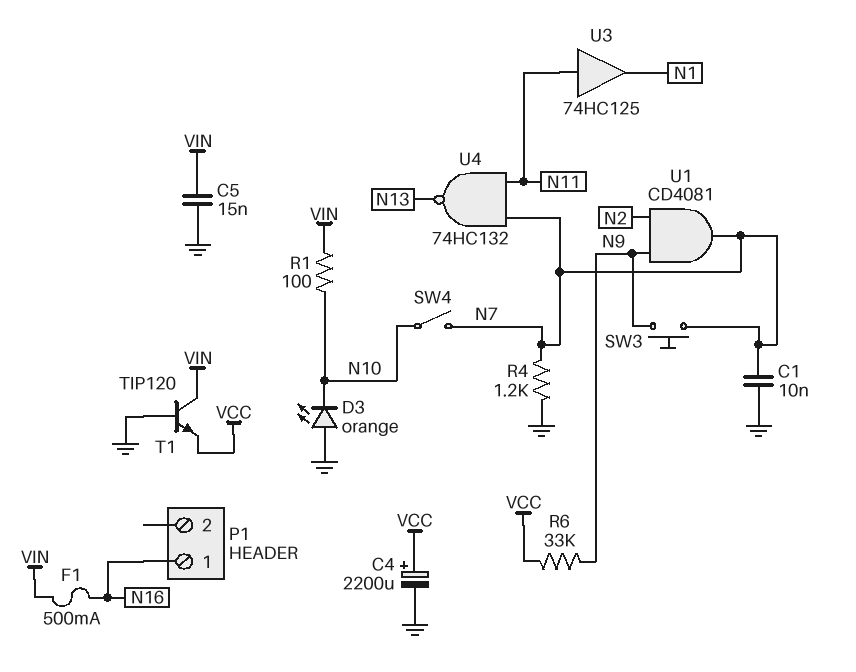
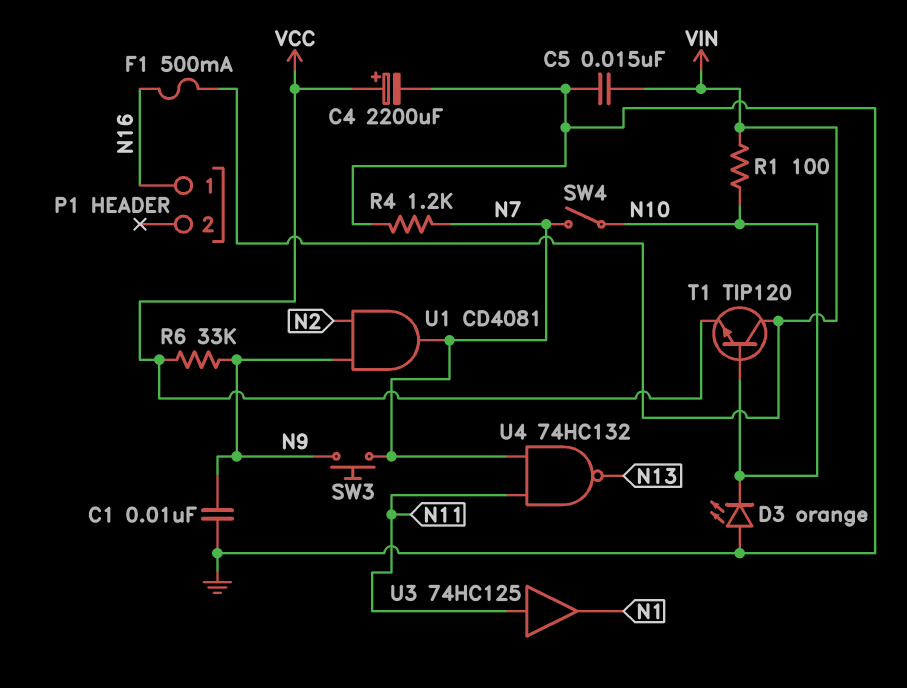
C1: 10nF (GND, N7) -> 10nF (GND, N9)
T1: NPN TIP120 (B GND, C VIN, E VCC) -> NPN TIP120 (B N10, C VIN, E VCC)

